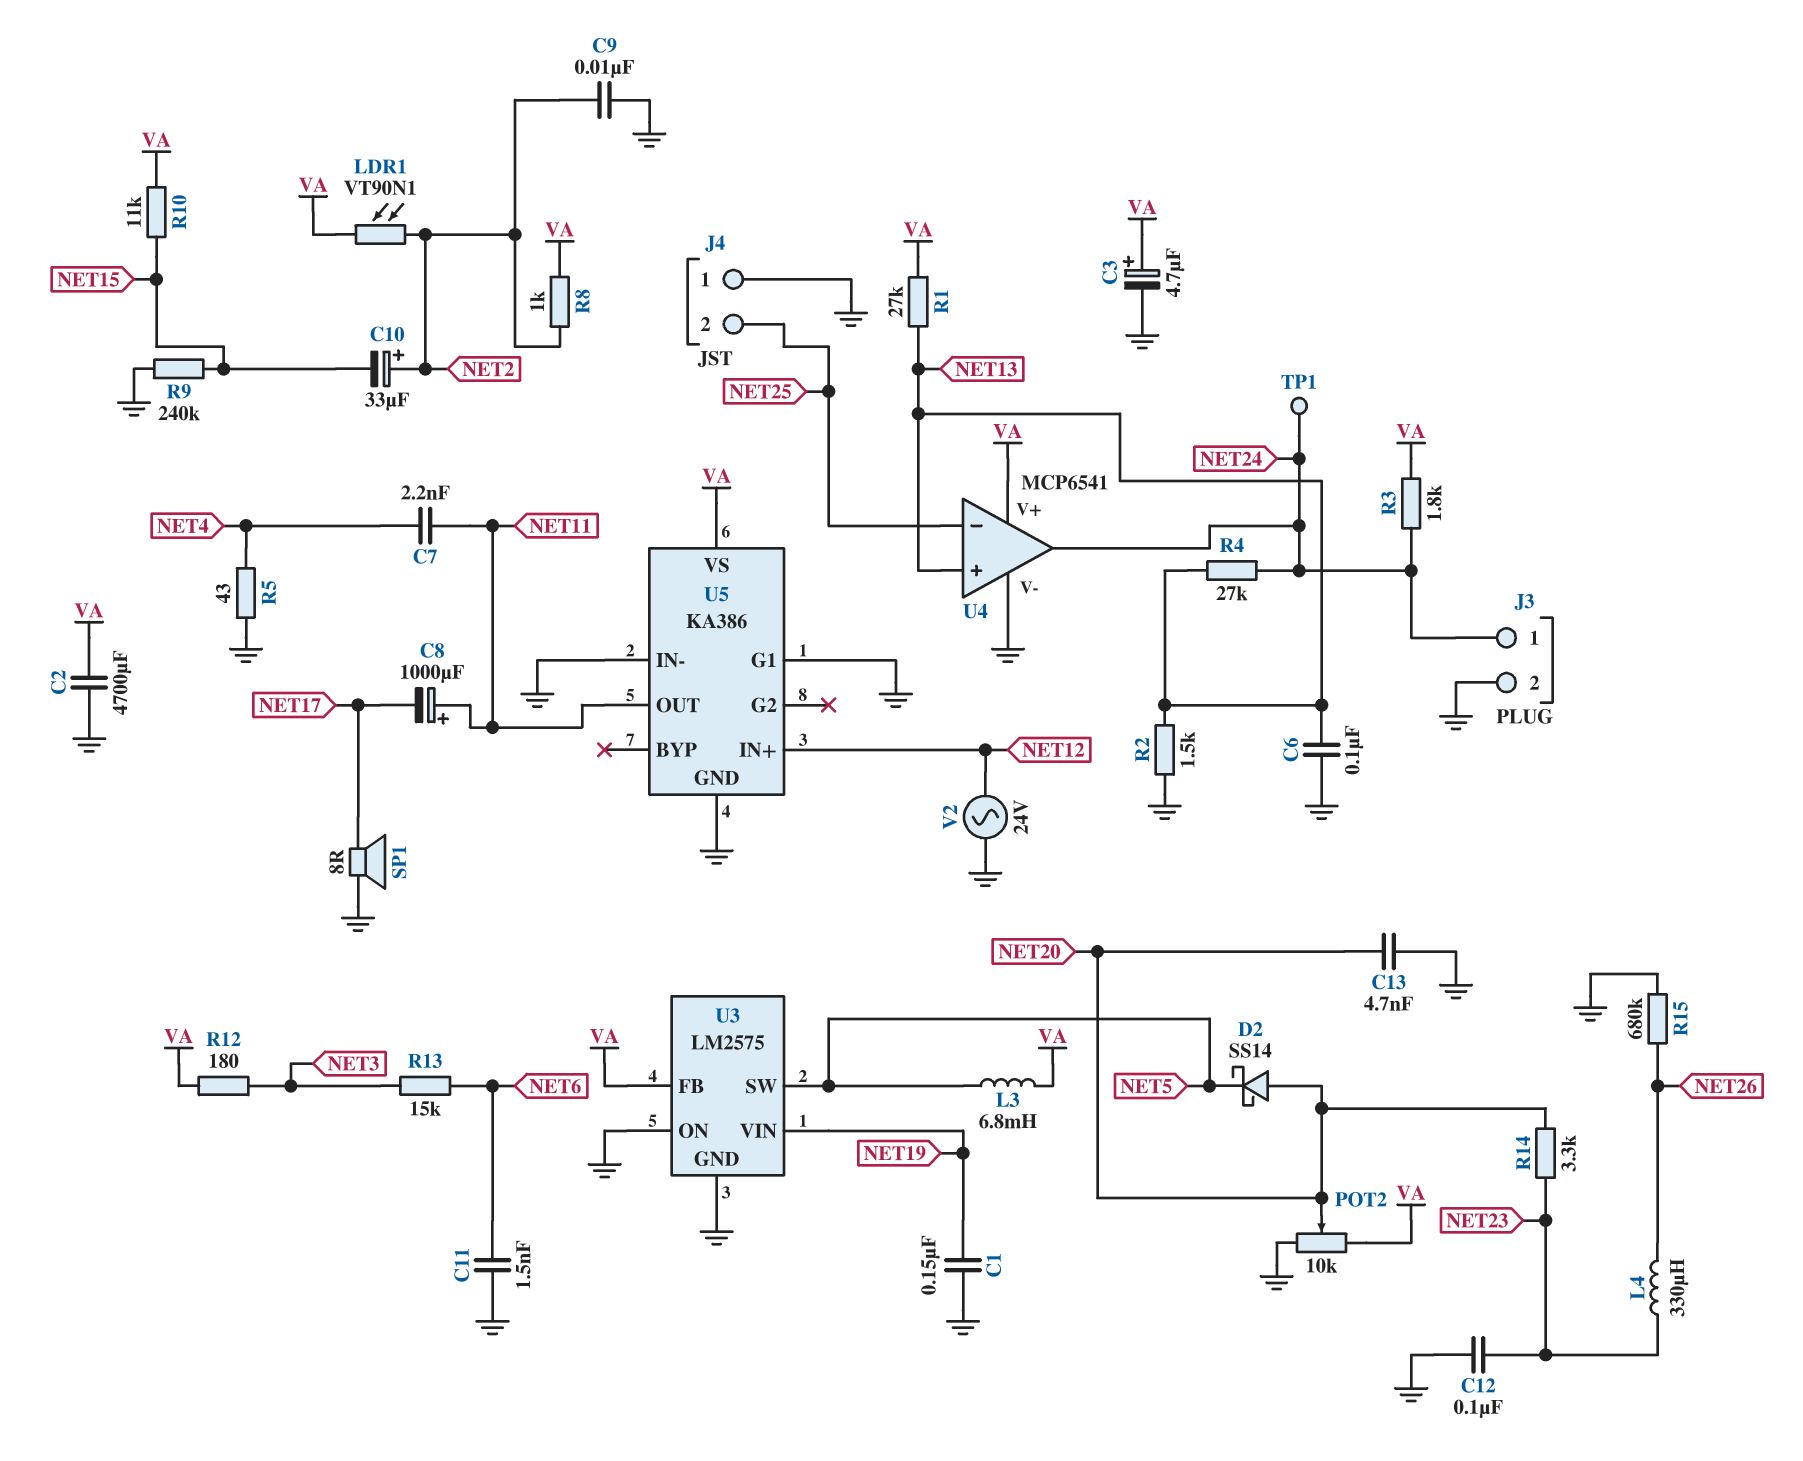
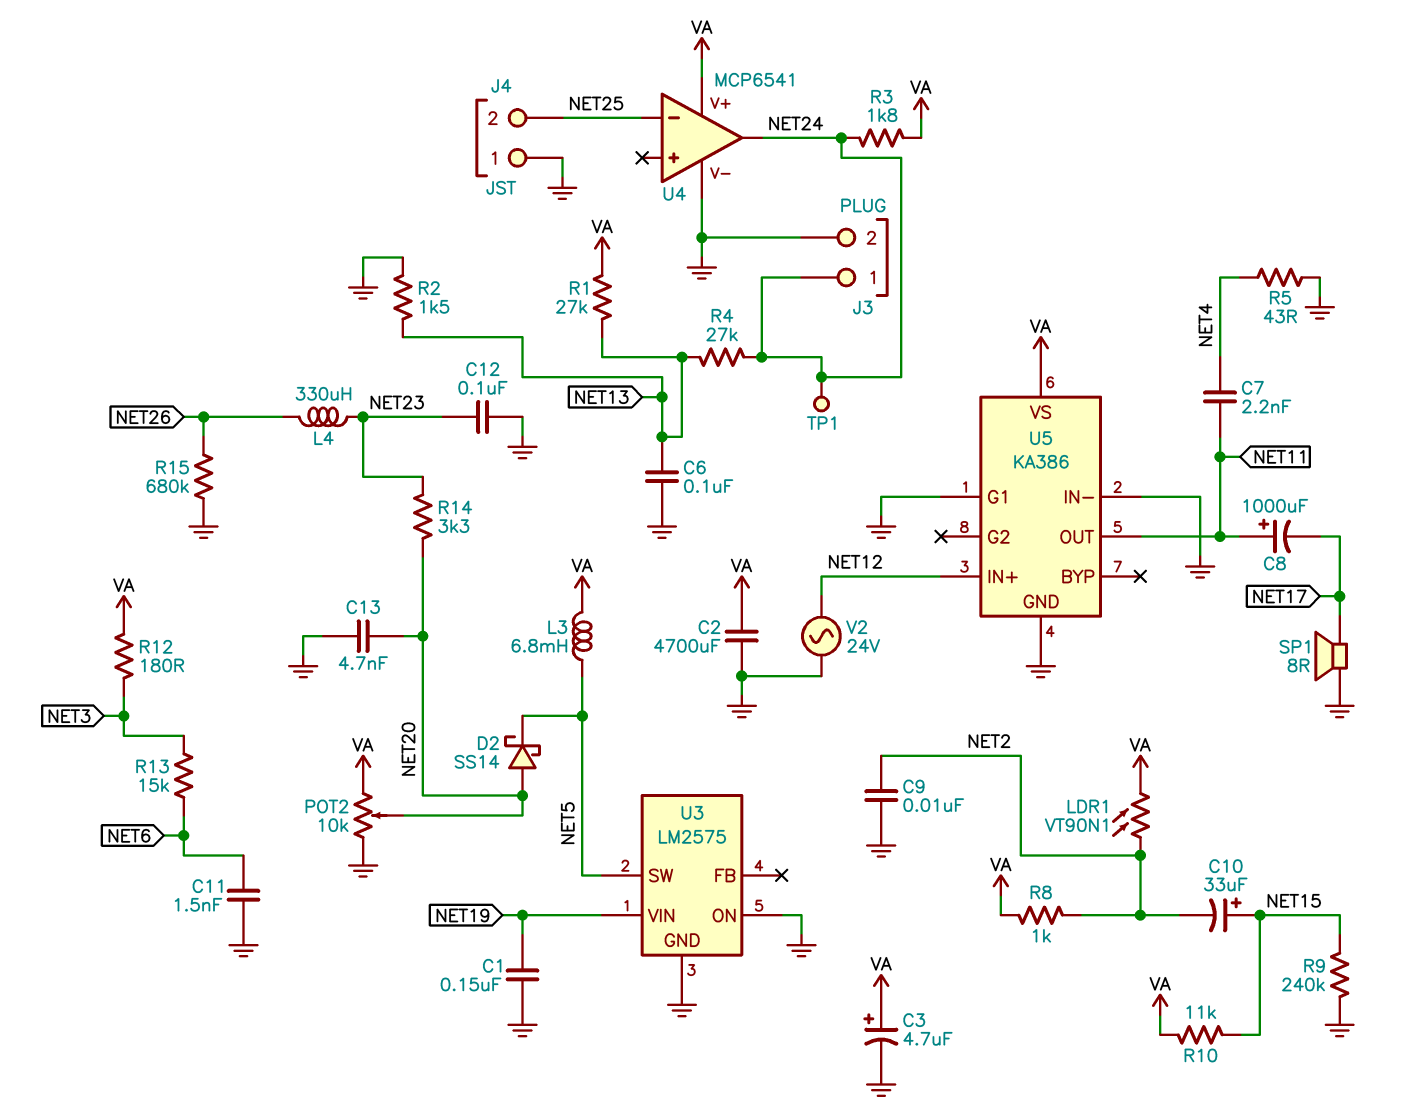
C10: 33uF (plus NET2, minus NET15) -> 33uF (plus NET15, minus NET2)
U3 pin FB: VA -> none
U4 pin in+: NET13 -> none

